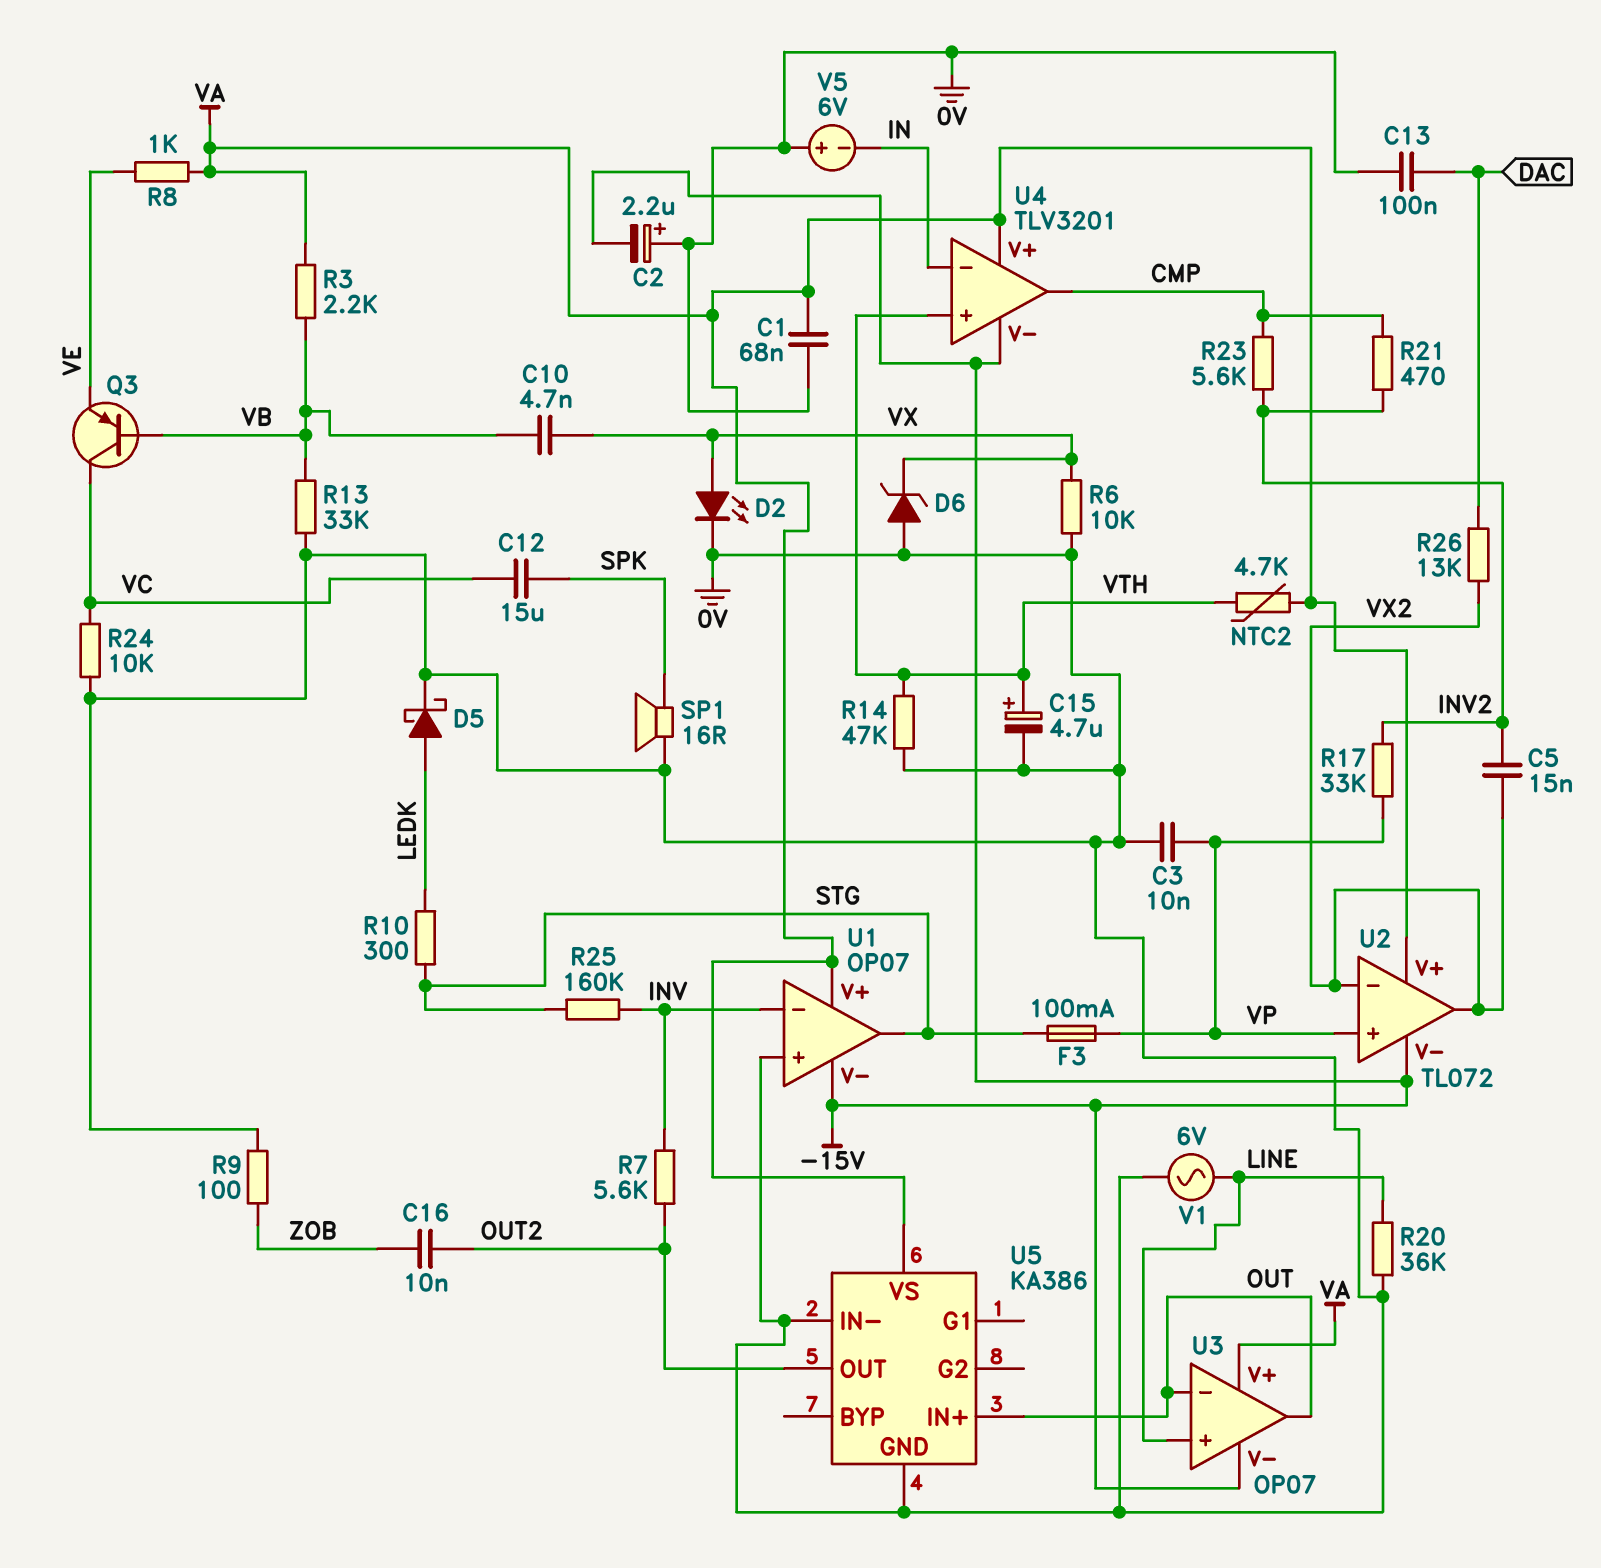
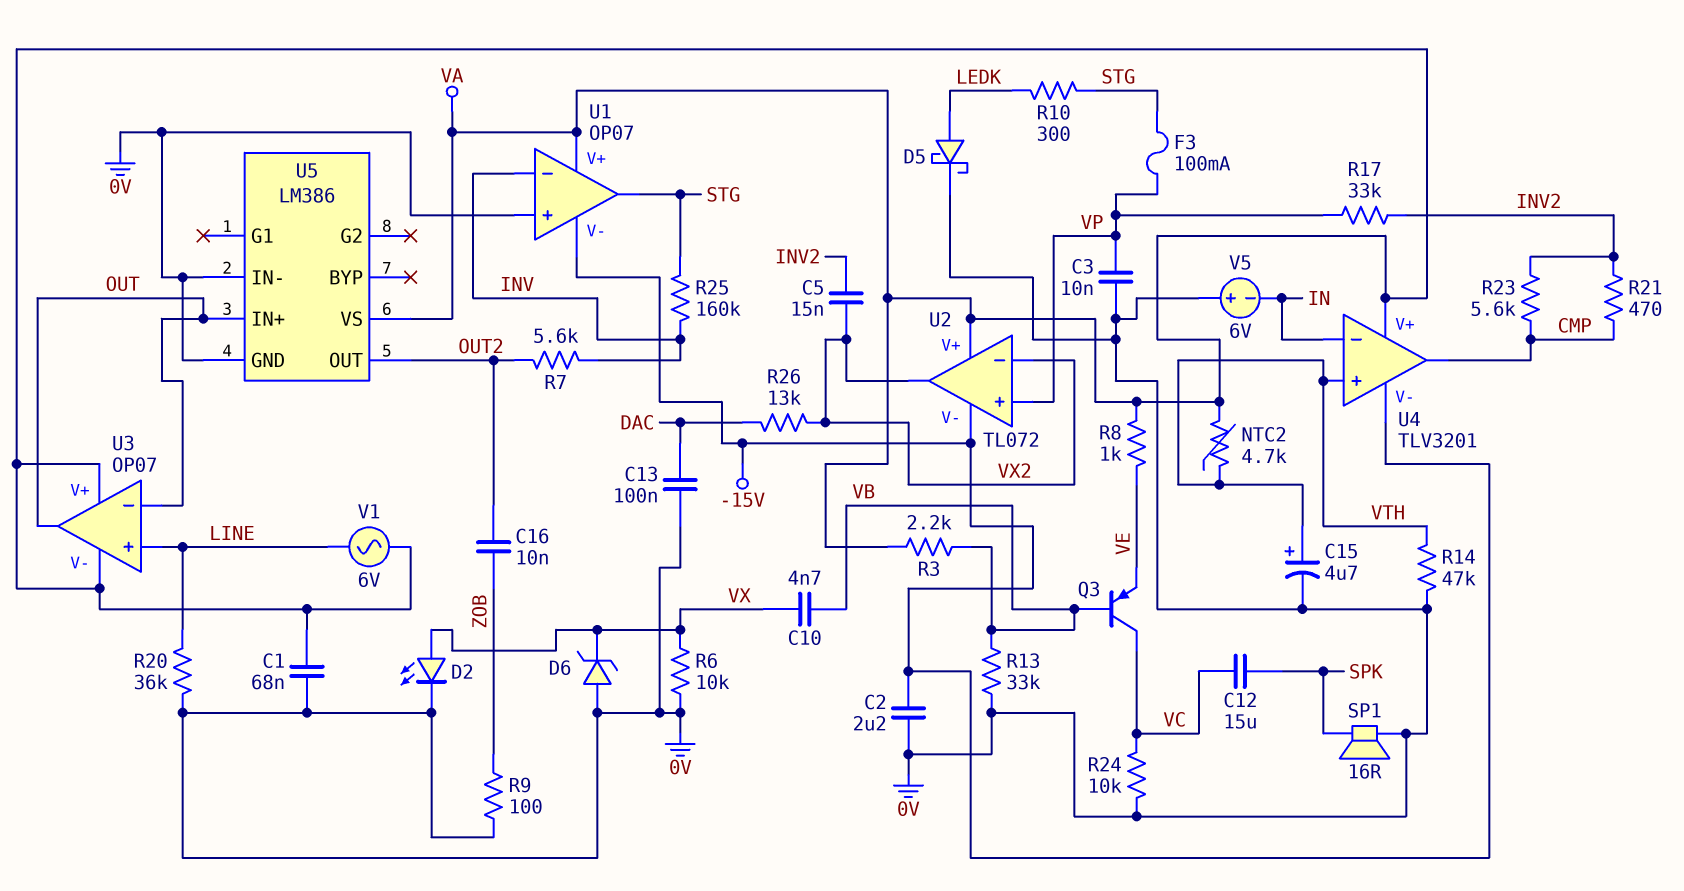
C2: 2.2uF (plus 0V, minus -15V) -> 2.2uF (-15V, 0V)
U3 pin V-: -15V -> VA
U5: KA386 -> LM386
V1: AC 6V (0V, LINE) -> AC 6V (LINE, VA)

